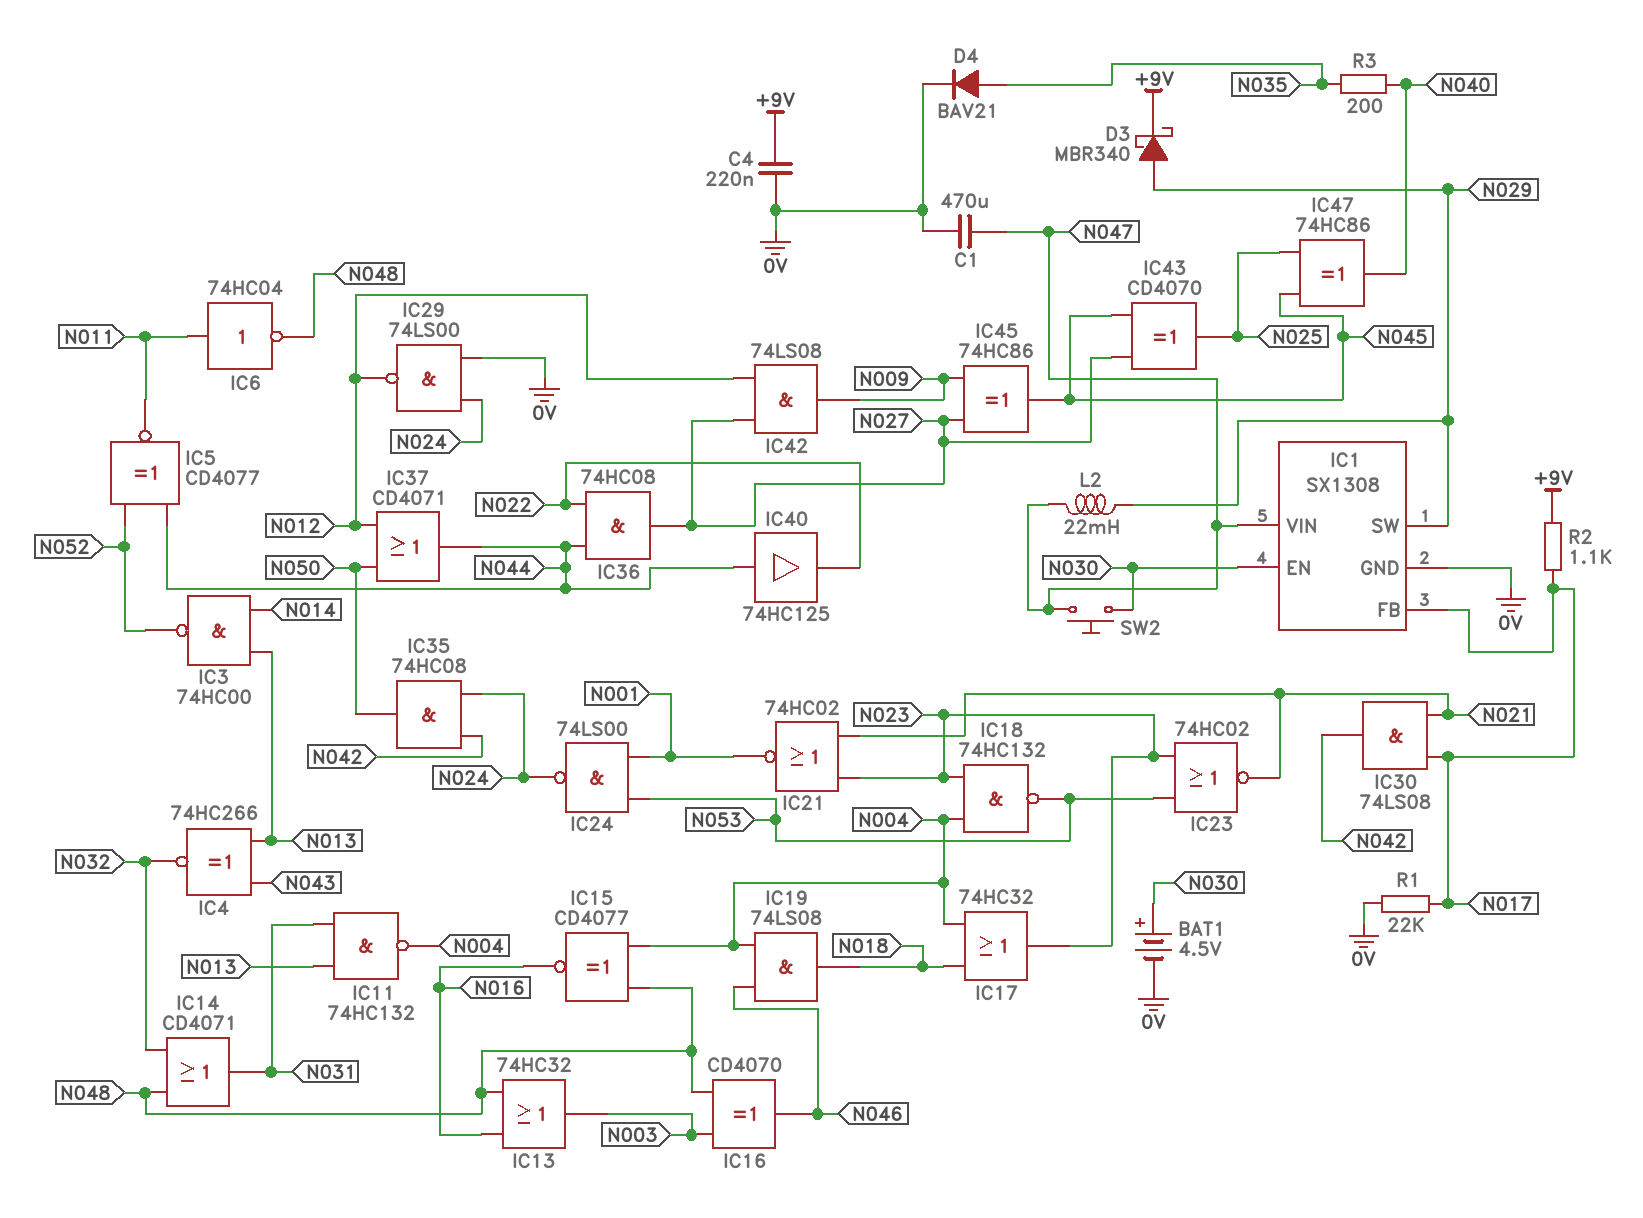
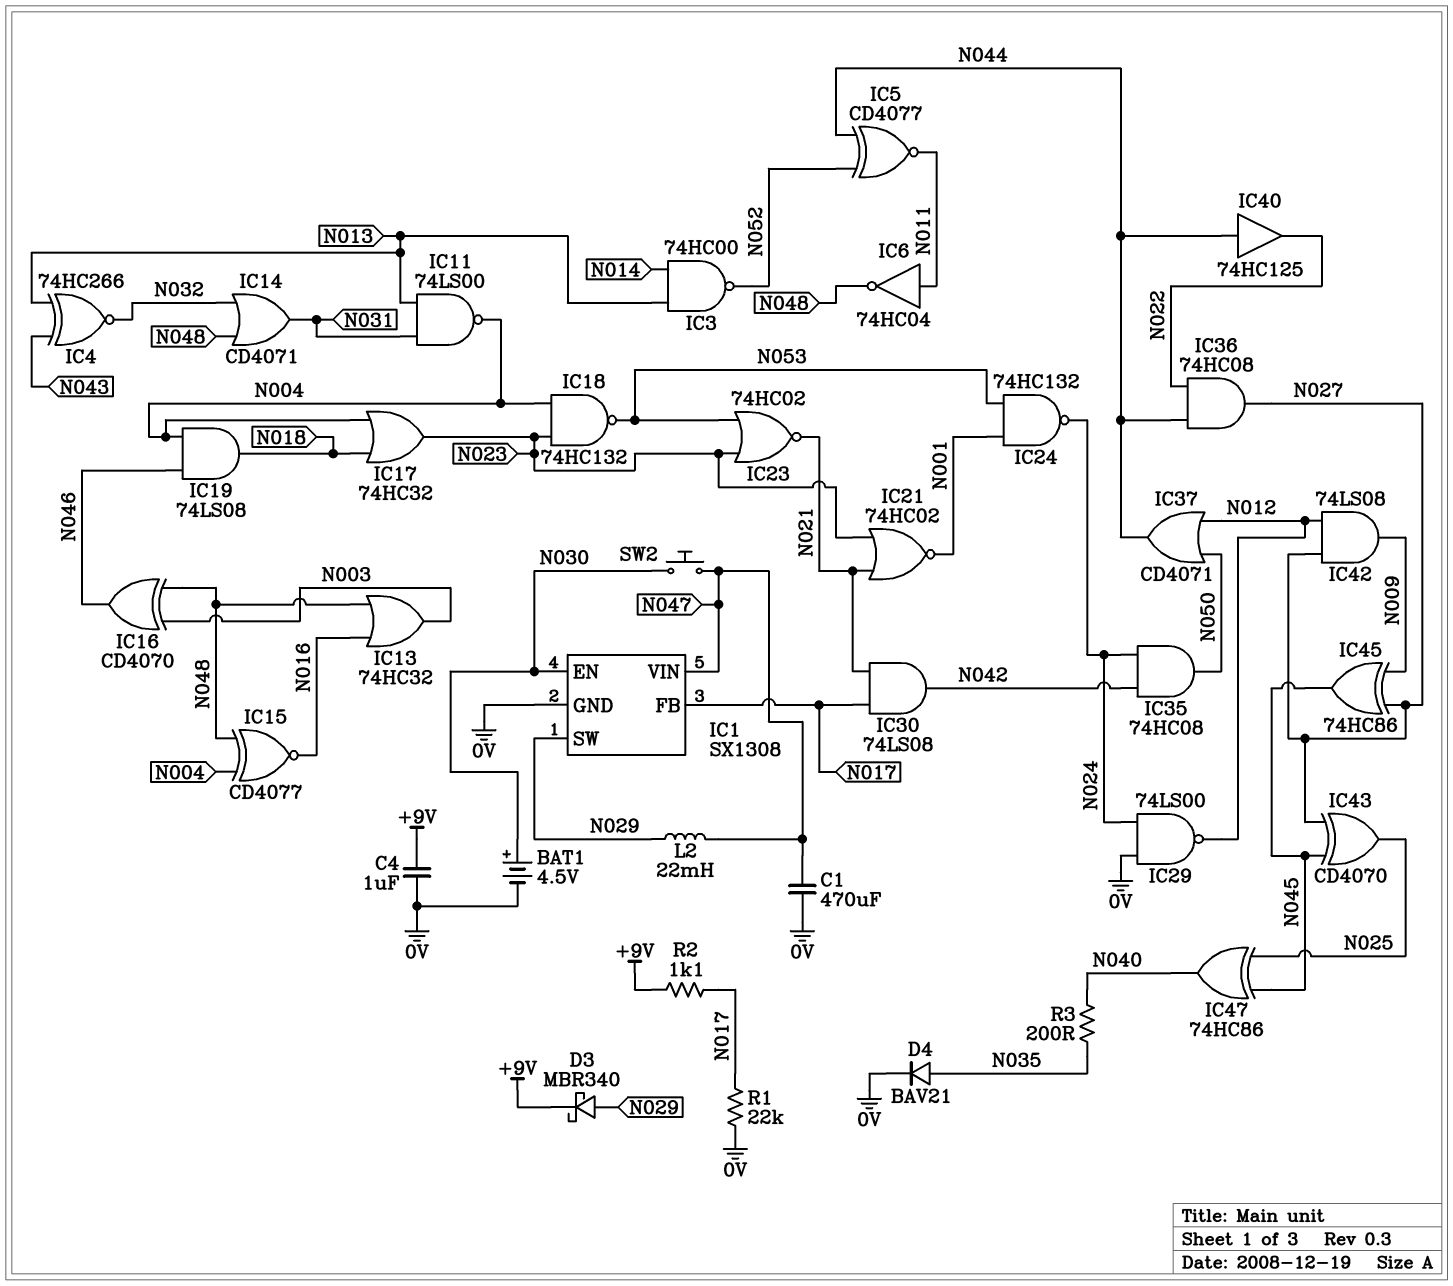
C4: 220nF (+9V, 0V) -> 1uF (+9V, 0V)
IC11: NAND 74HC132 (in N013, in N031, out N004) -> NAND 74LS00 (in N013, in N031, out N004)
IC24: NAND 74LS00 (in N001, in N053, out N024) -> NAND 74HC132 (in N001, in N053, out N024)

